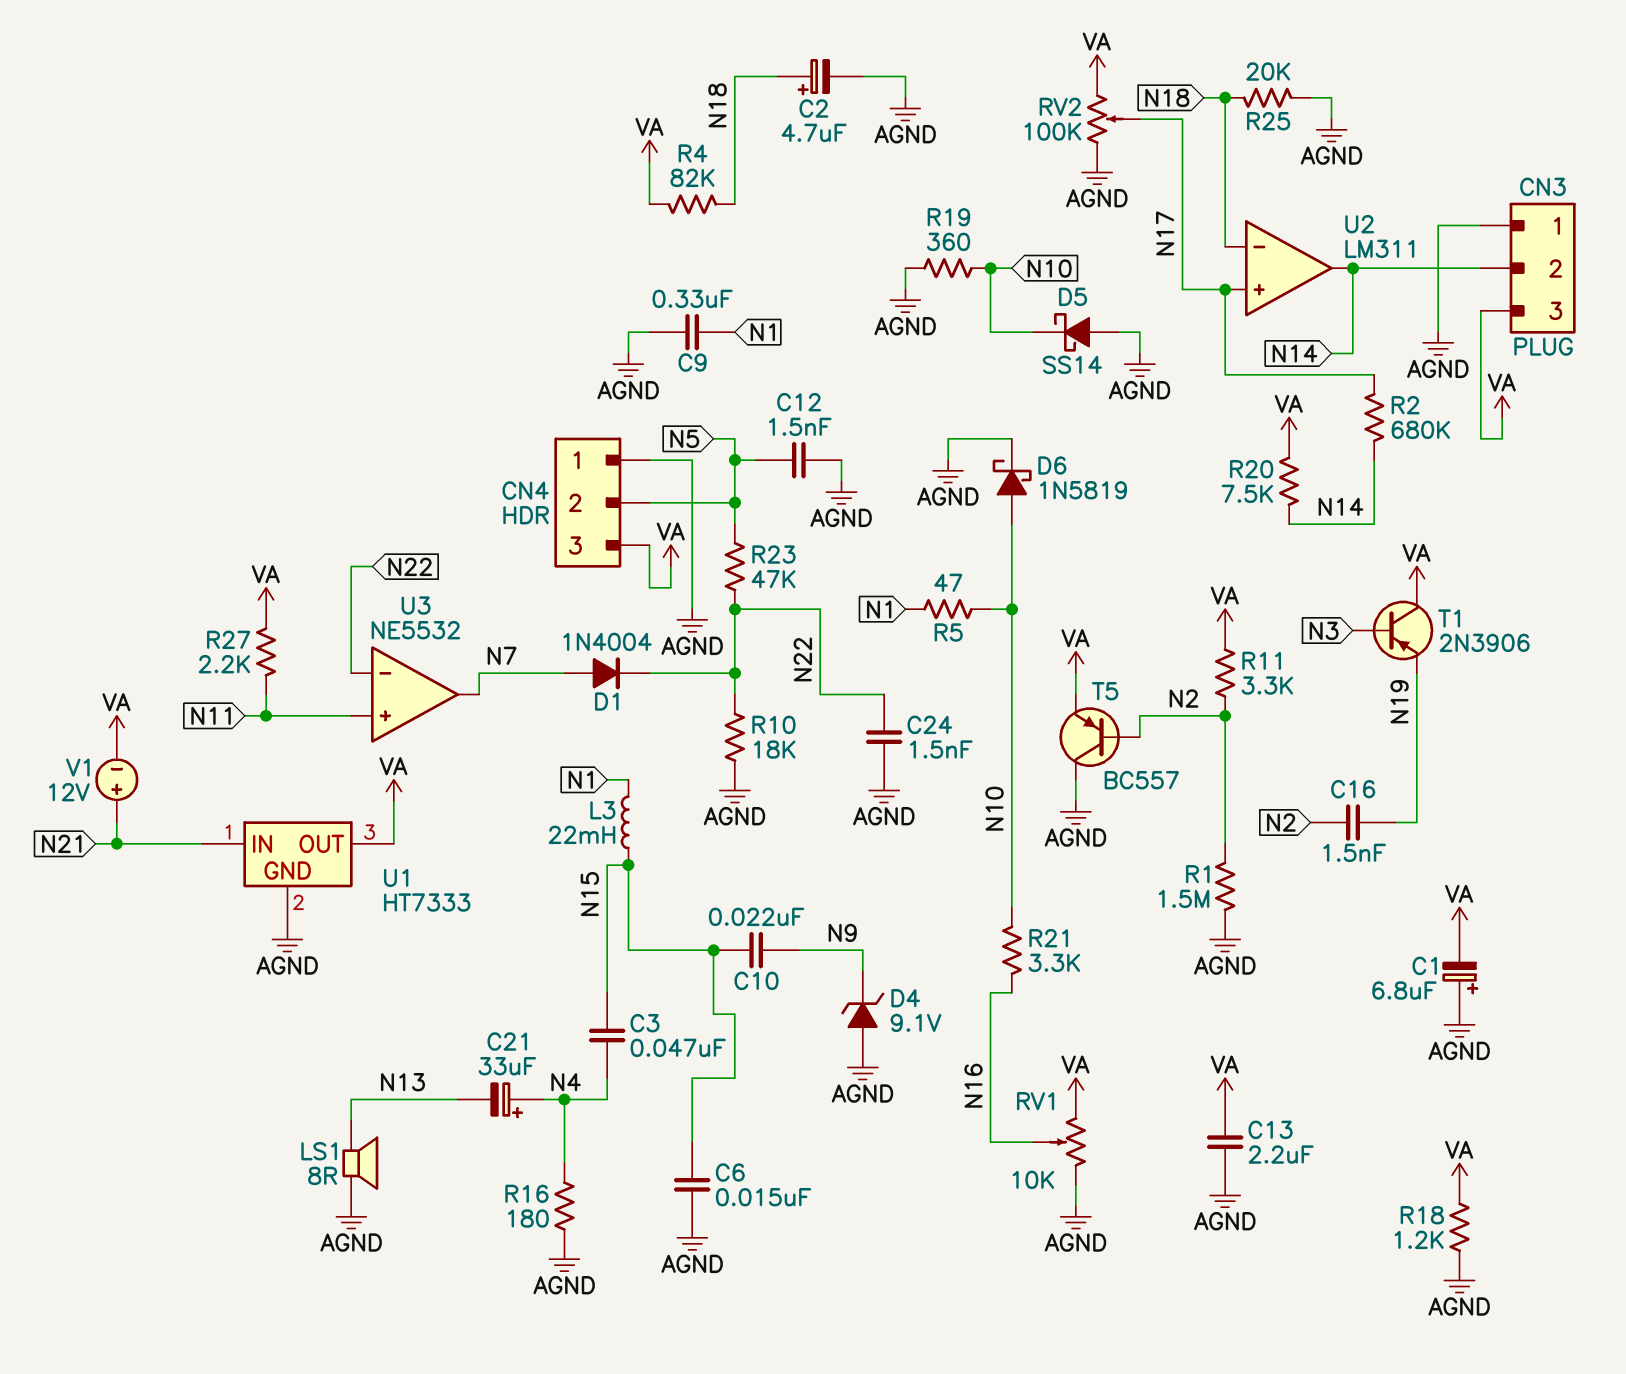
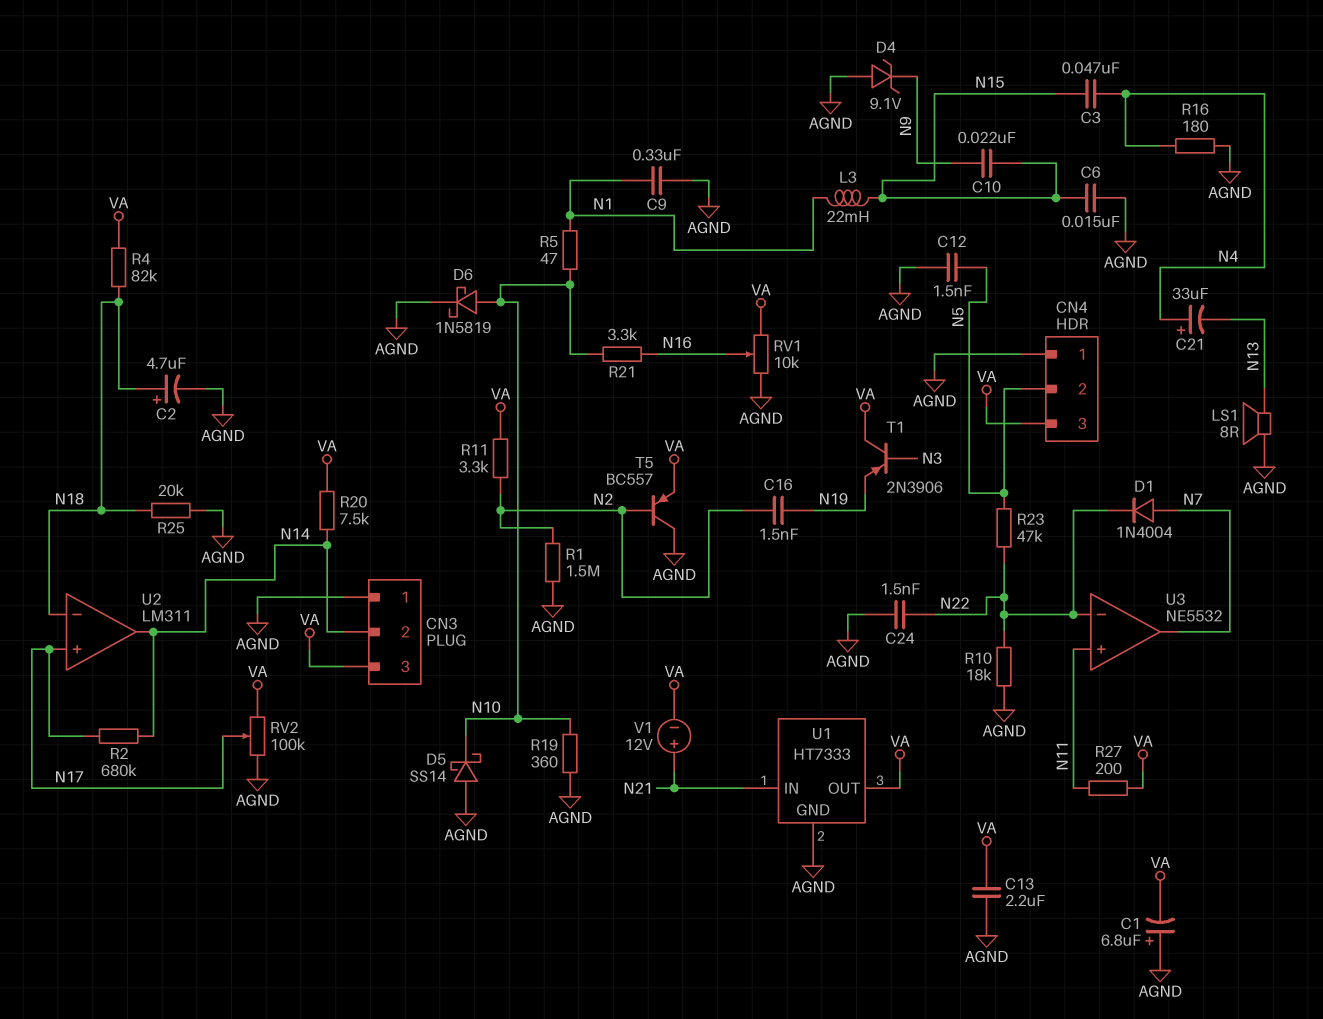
R18: 1.2k (AGND, VA) -> none
R27: 2.2k (N11, VA) -> 200 (N11, VA)

